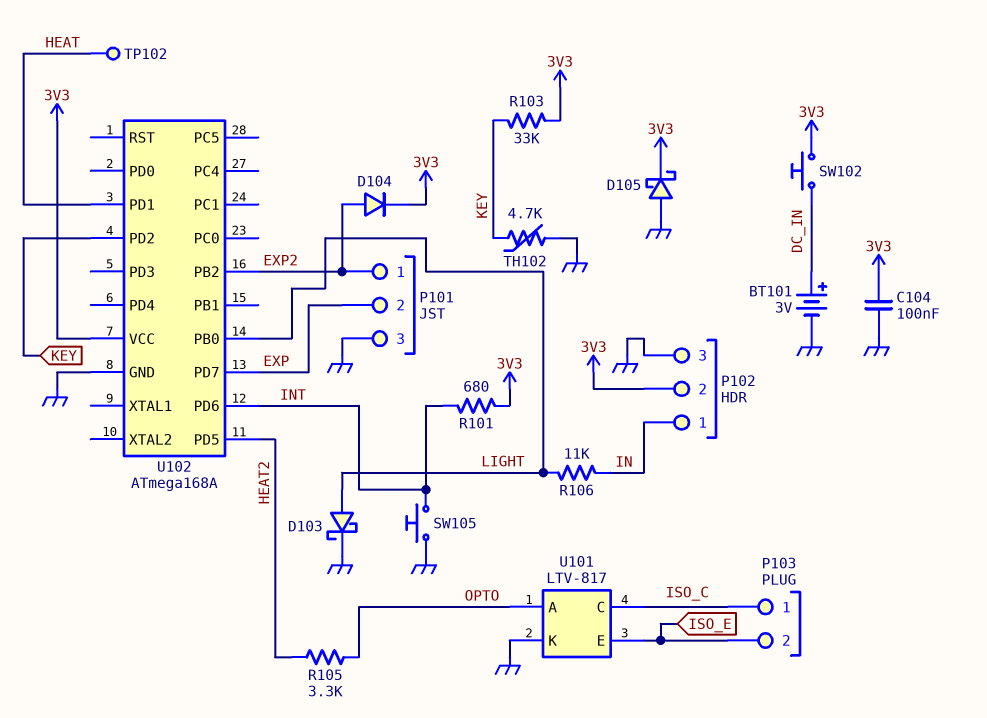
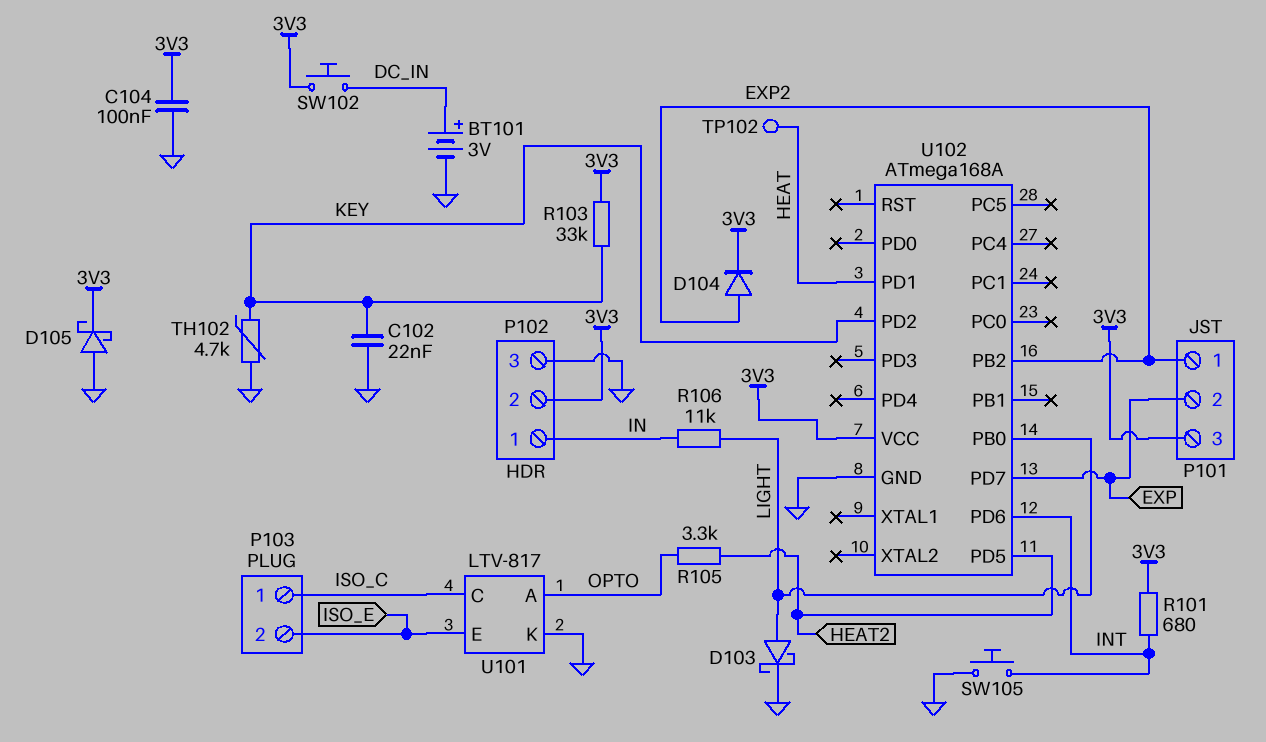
C102: none -> 22nF (GND, KEY)
P101 pin 3: GND -> 3V3

